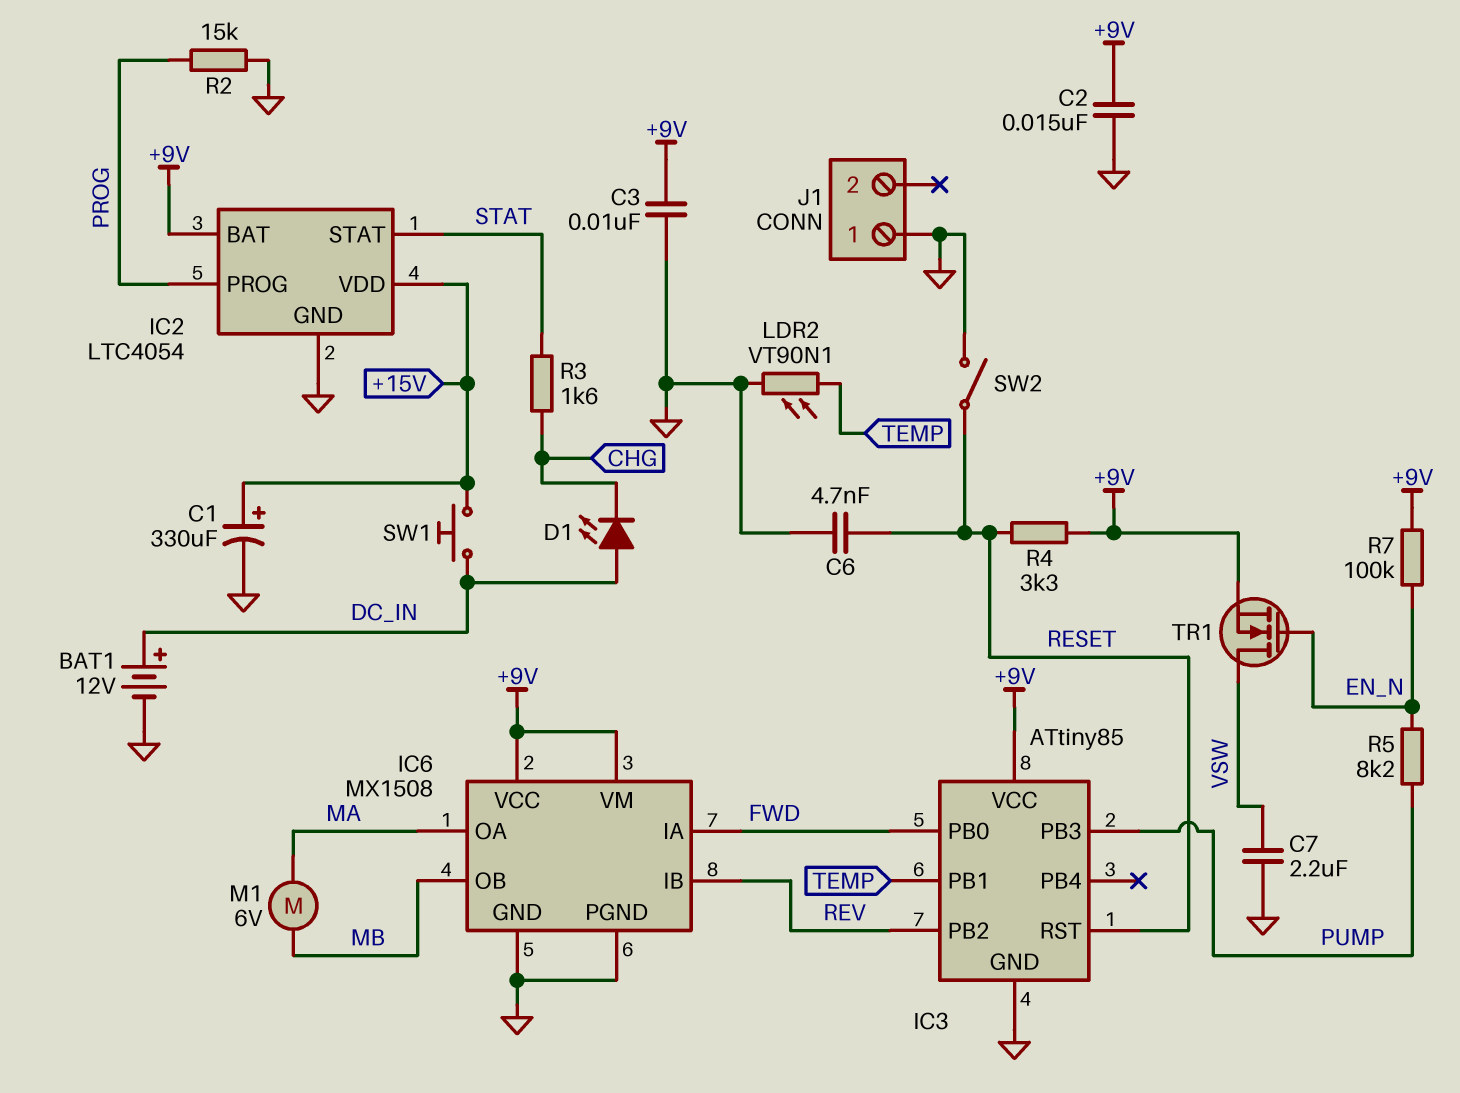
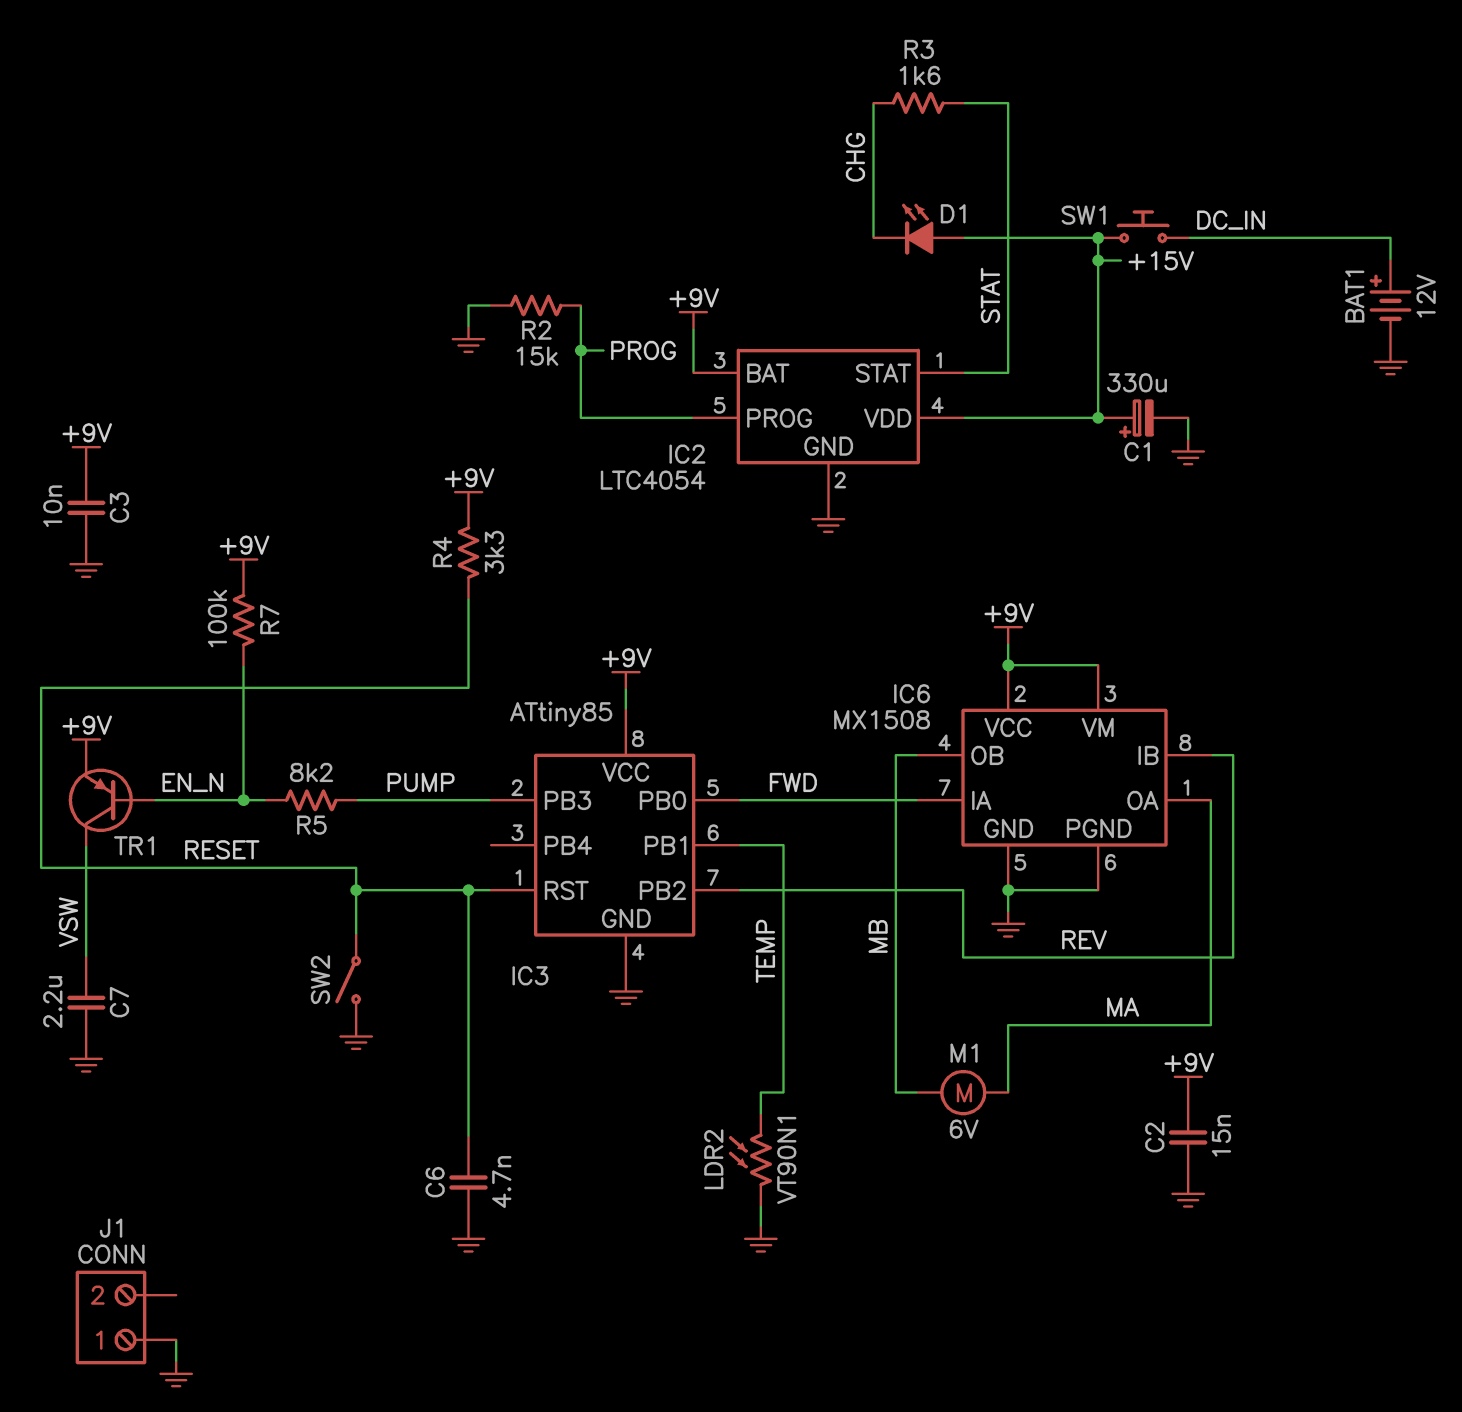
D1: LED (A DC_IN, K CHG) -> LED (A +15V, K CHG)
TR1: NMOS (G EN_N, D VSW, S +9V) -> PNP (B EN_N, C VSW, E +9V)

